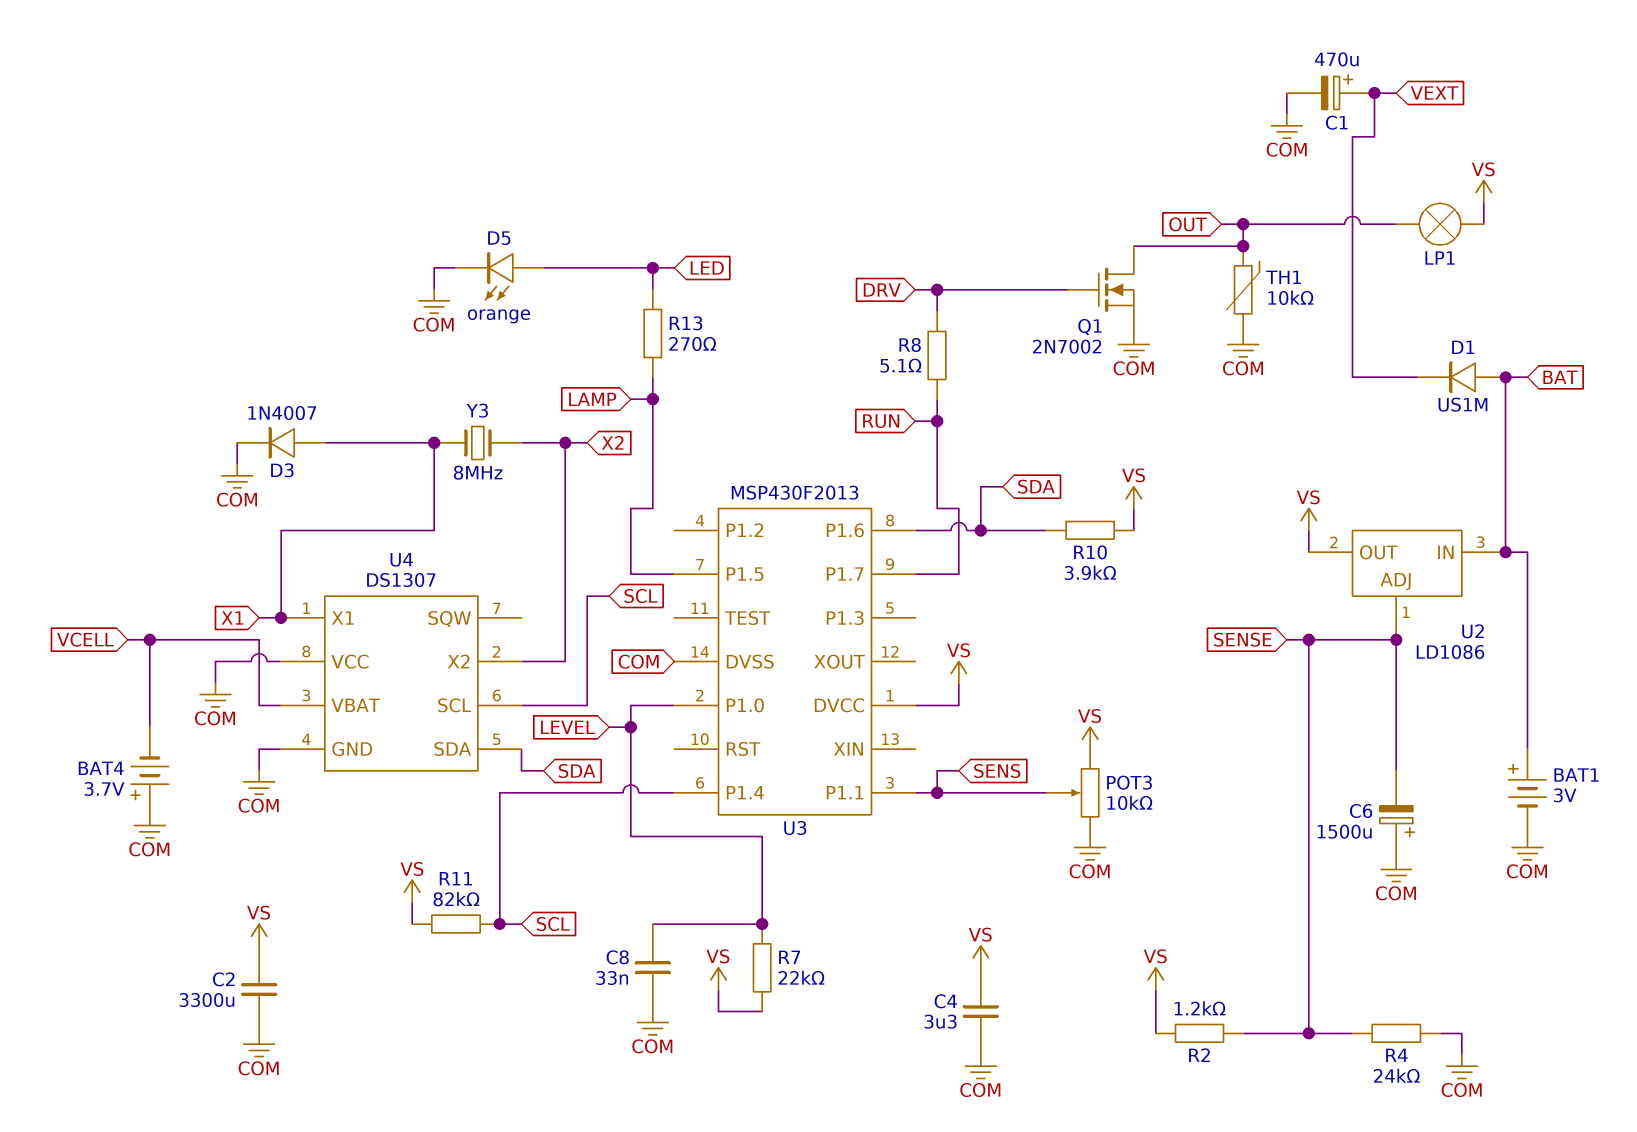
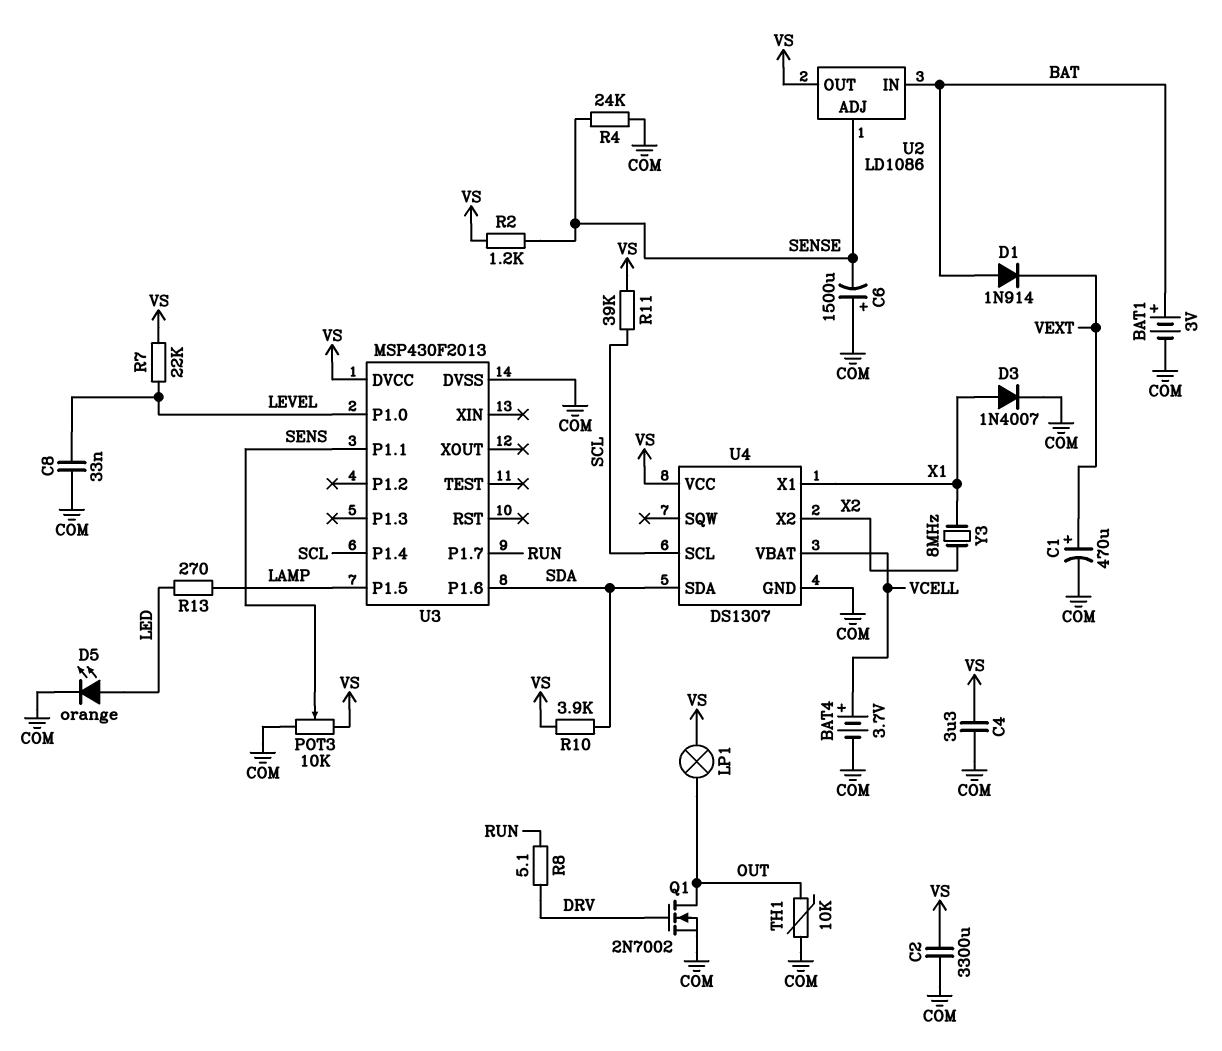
BAT4: 3.7V (plus COM, minus VCELL) -> 3.7V (plus VCELL, minus COM)
D1: diode US1M (A BAT, K VEXT) -> diode 1N914 (A BAT, K VEXT)
R11: 82k (SCL, VS) -> 39k (SCL, VS)
U4 pin VCC: COM -> VS

